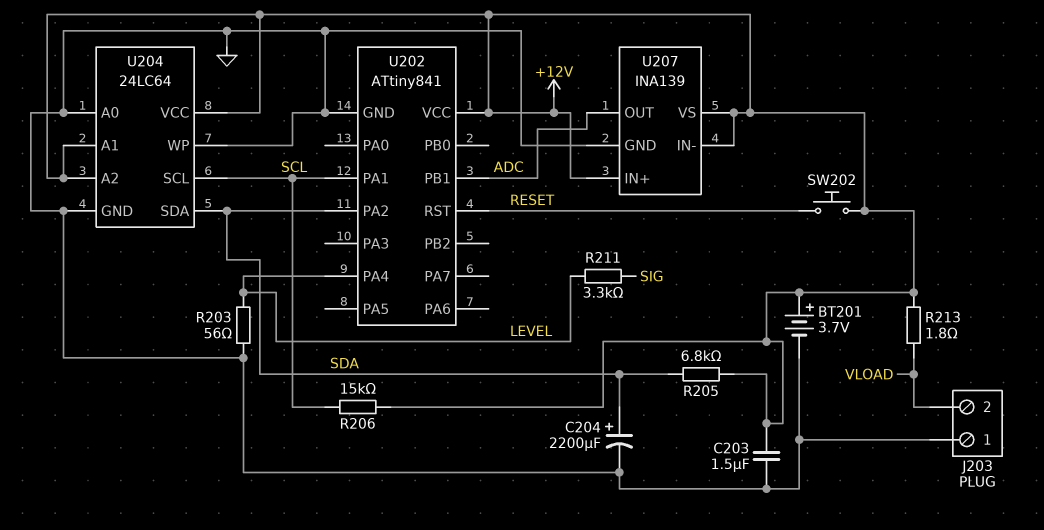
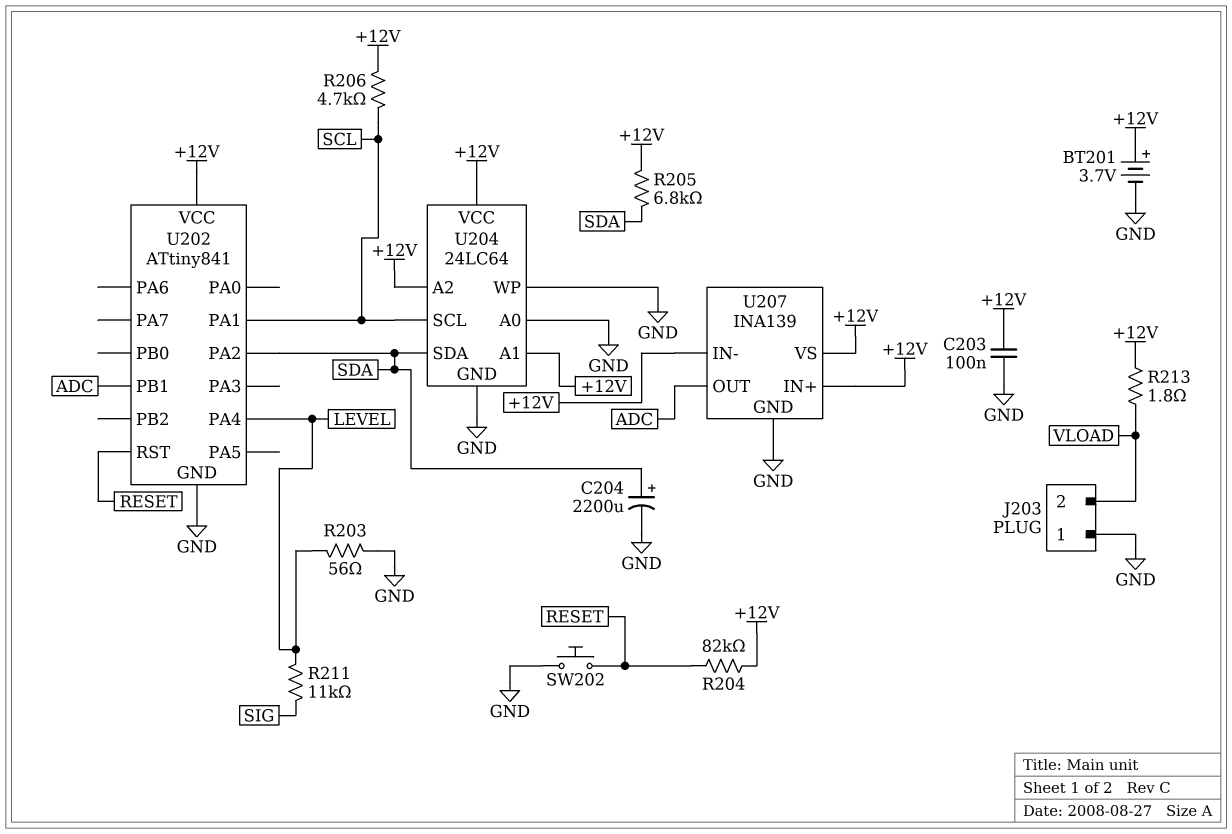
C203: 1.5uF (+12V, GND) -> 100nF (+12V, GND)
R204: none -> 82k (+12V, RESET)
R206: 15k (+12V, SCL) -> 4.7k (+12V, SCL)
R211: 3.3k (LEVEL, SIG) -> 11k (LEVEL, SIG)
SW202: button (+12V, RESET) -> button (GND, RESET)

